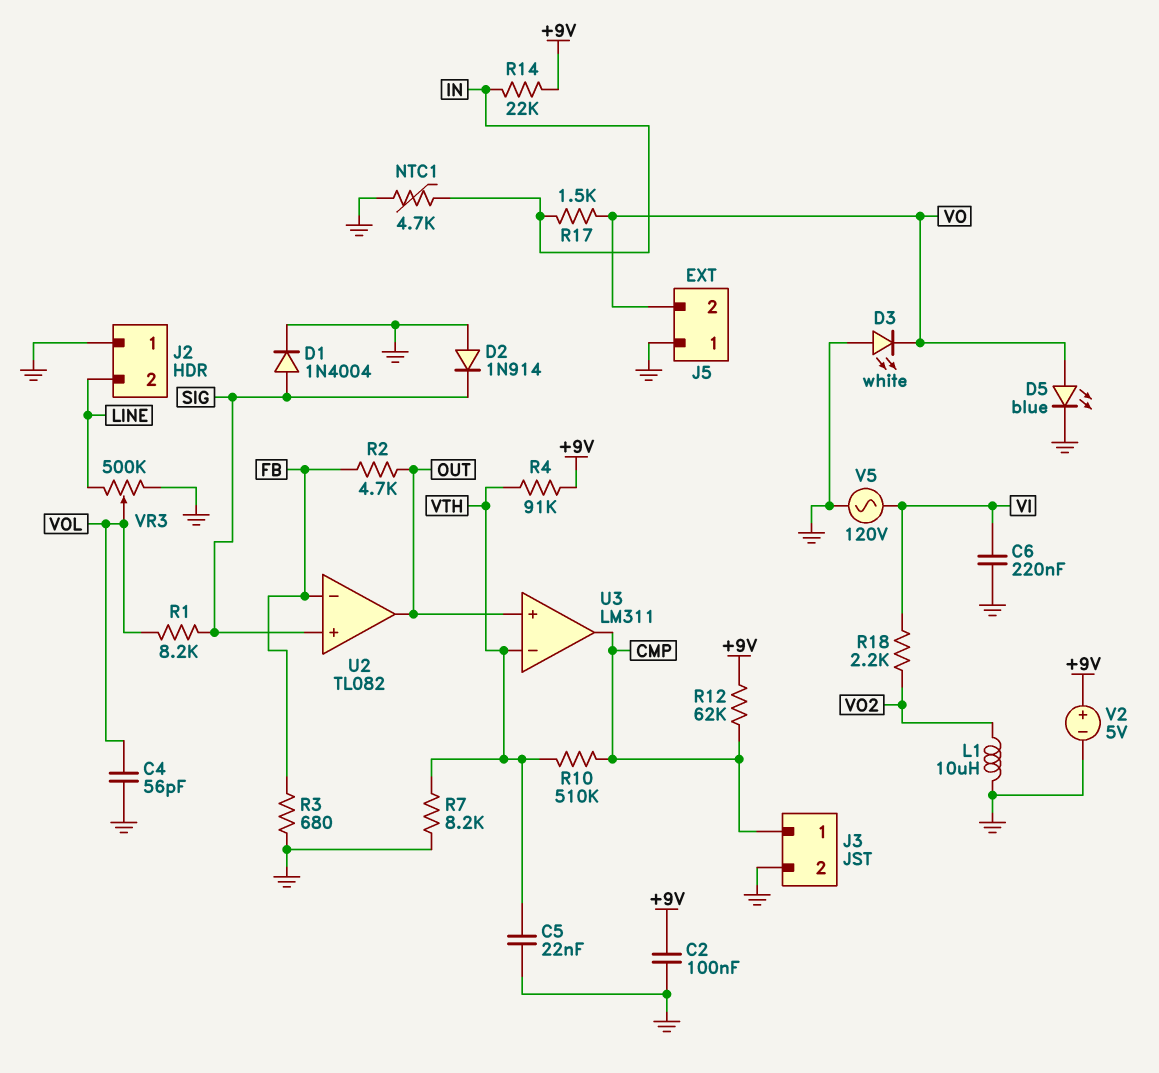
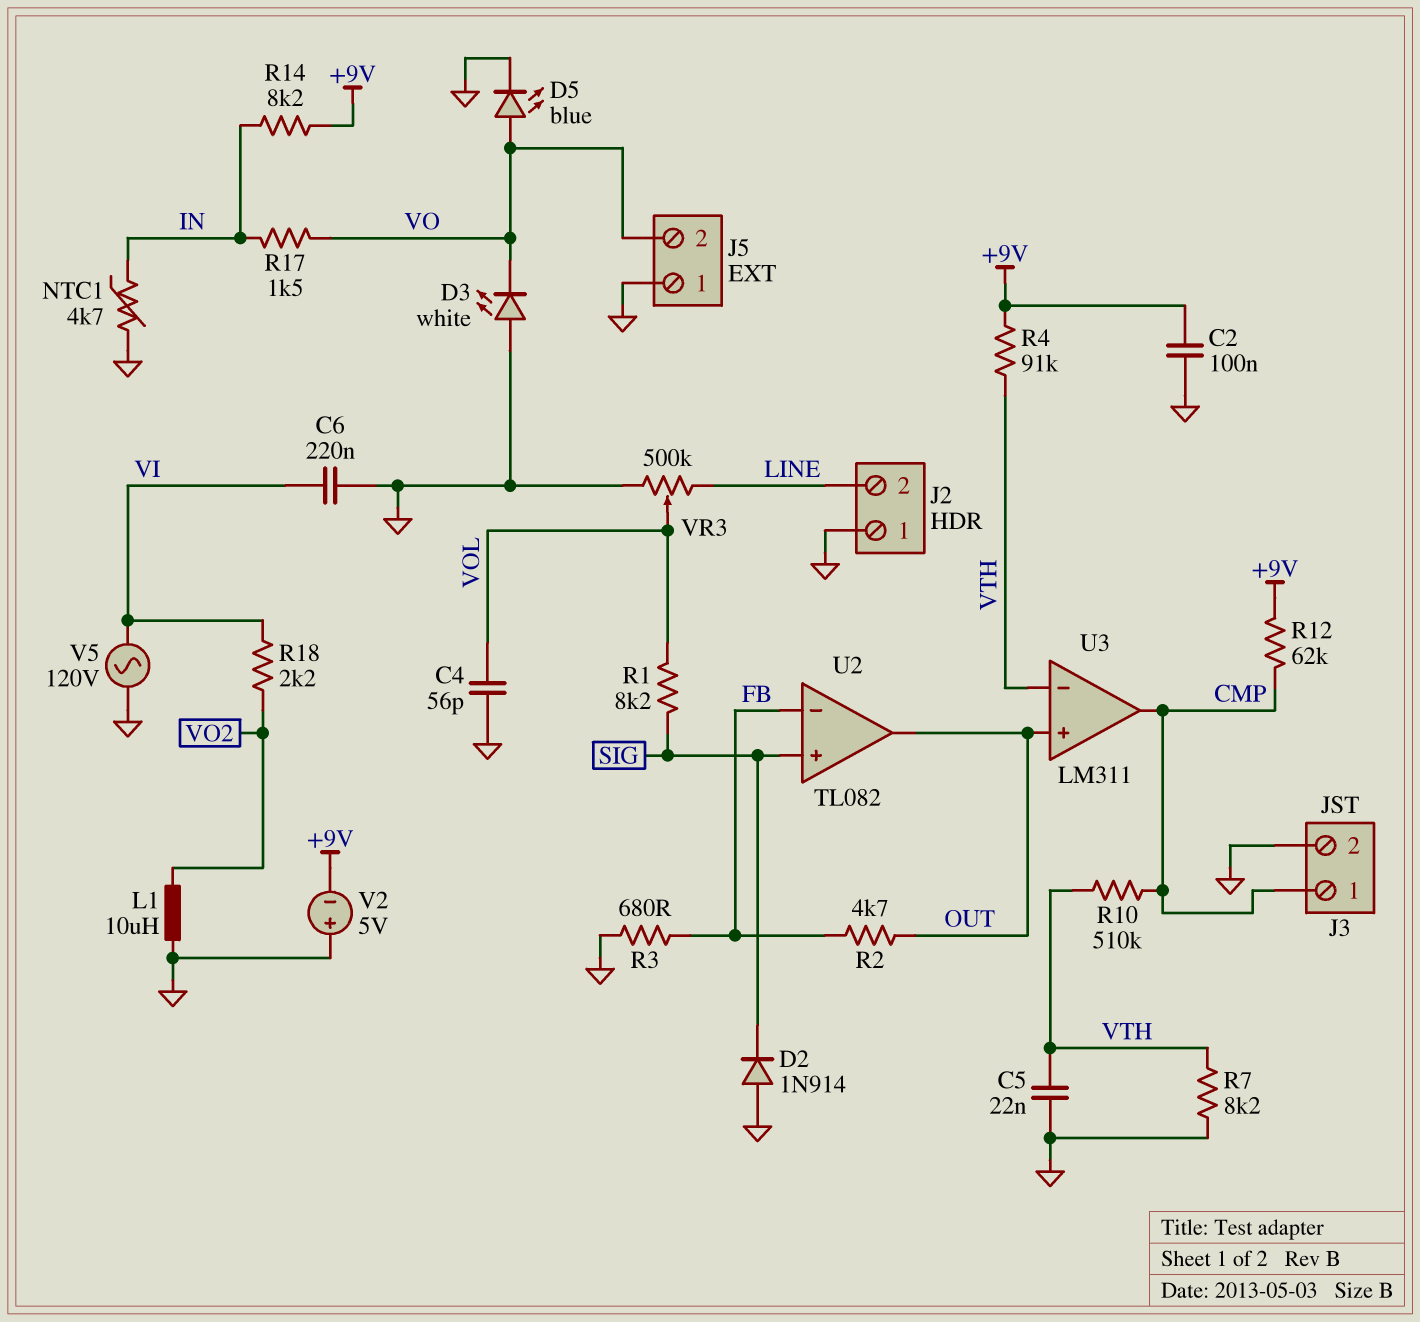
D1: diode 1N4004 (A SIG, K GND) -> none
R14: 22k (+9V, IN) -> 8.2k (+9V, IN)
V2: 5V (plus +9V, minus GND) -> 5V (plus GND, minus +9V)

